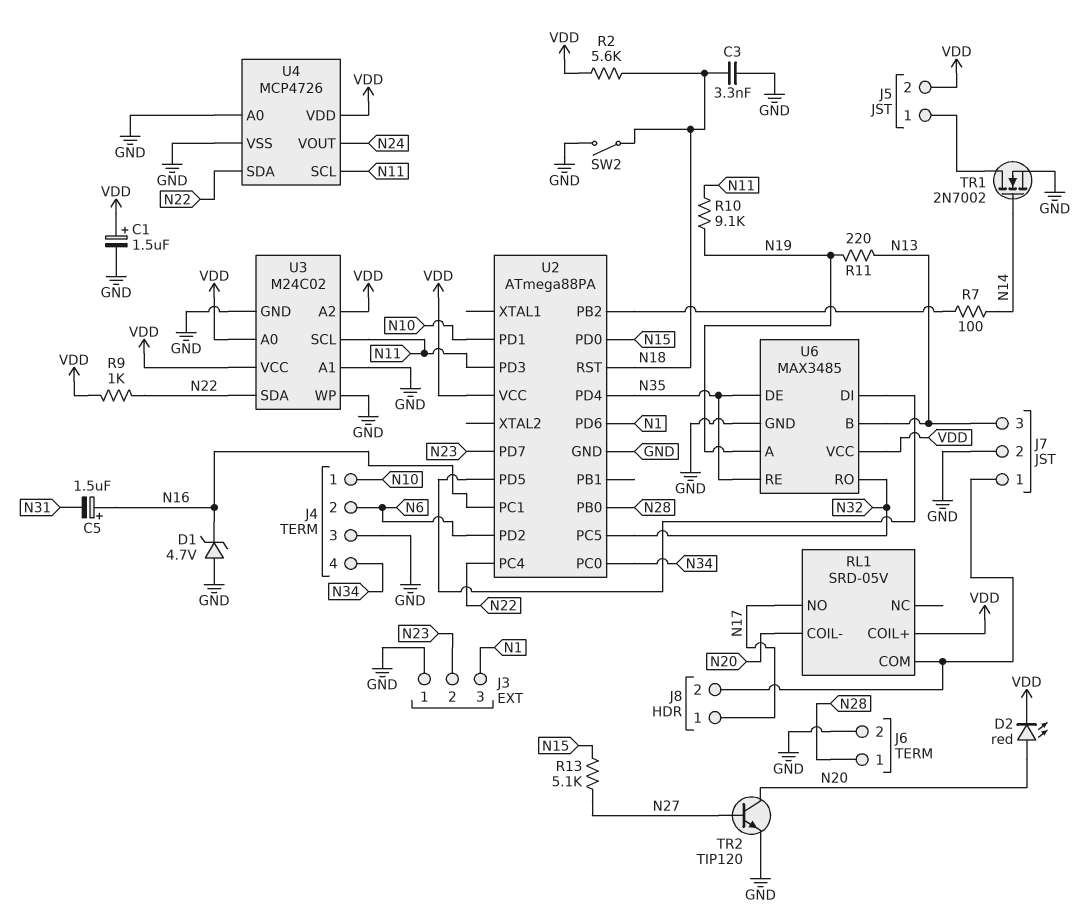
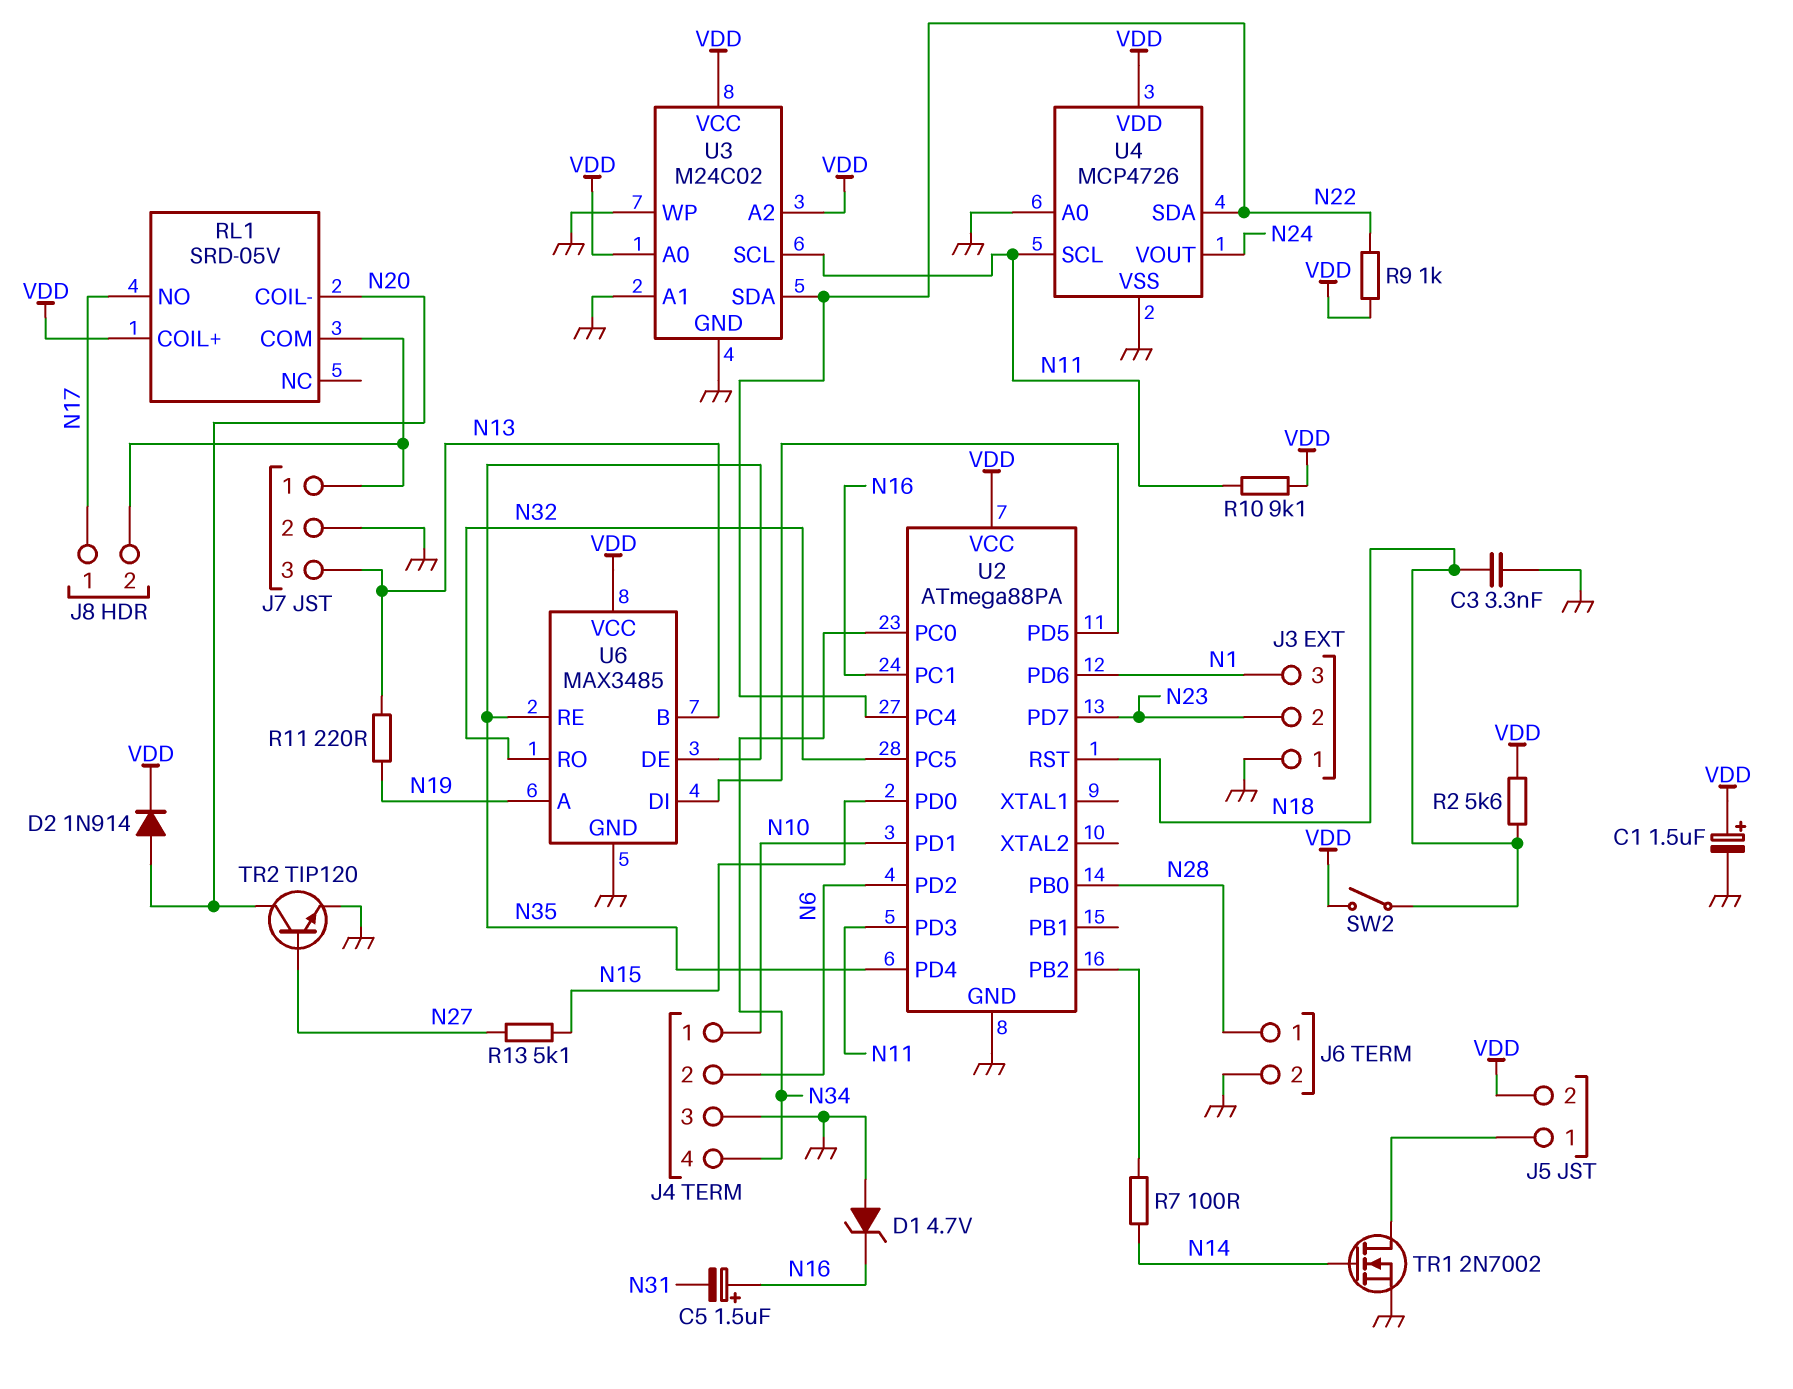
D2: LED red (A N20, K VDD) -> diode 1N914 (A N20, K VDD)
R10: 9.1k (N11, N19) -> 9.1k (N11, VDD)
SW2: switch (GND, N18) -> switch (N18, VDD)

